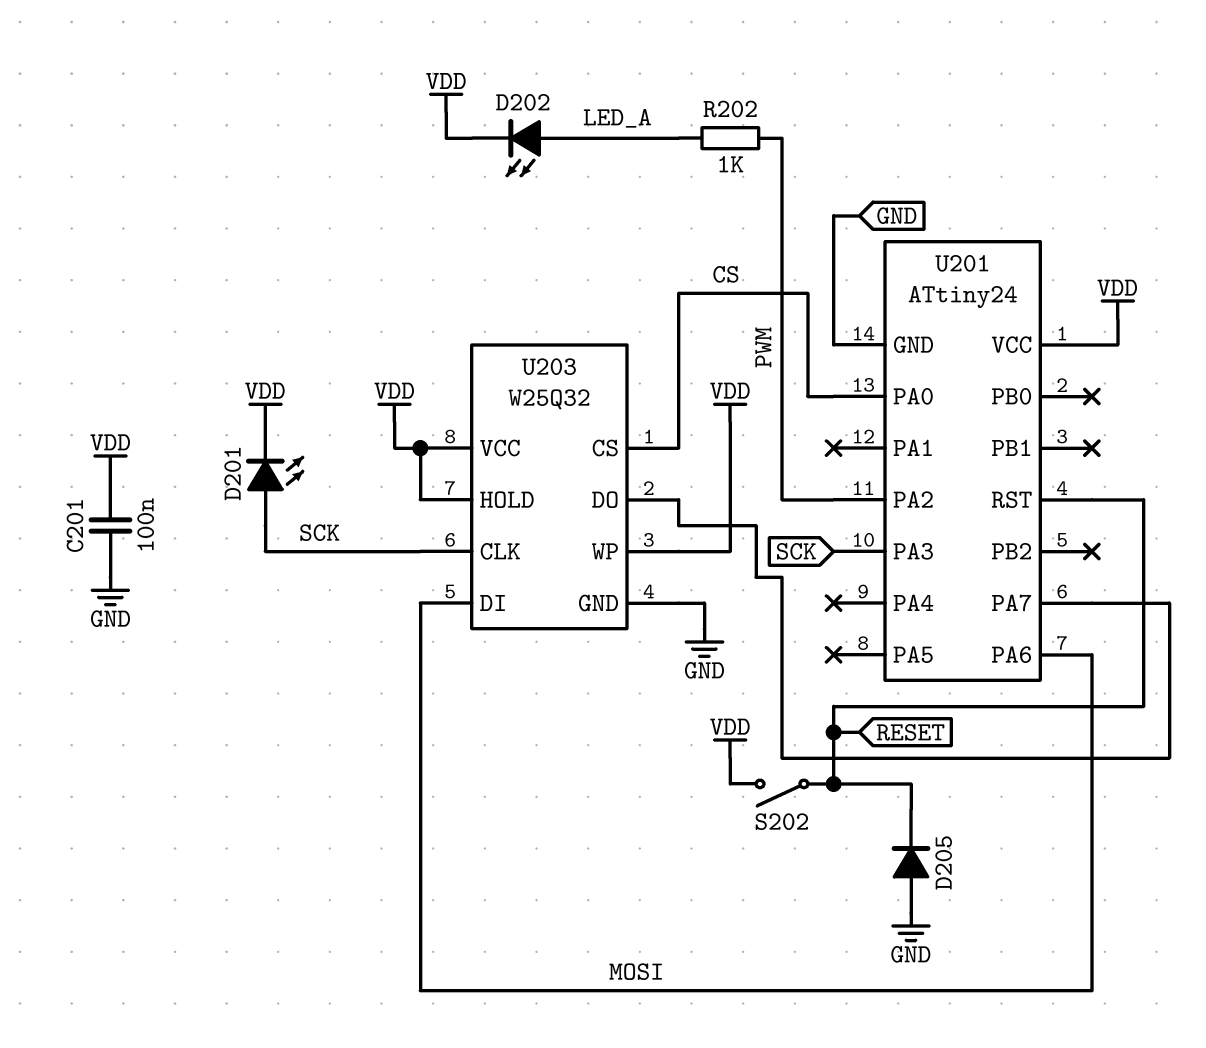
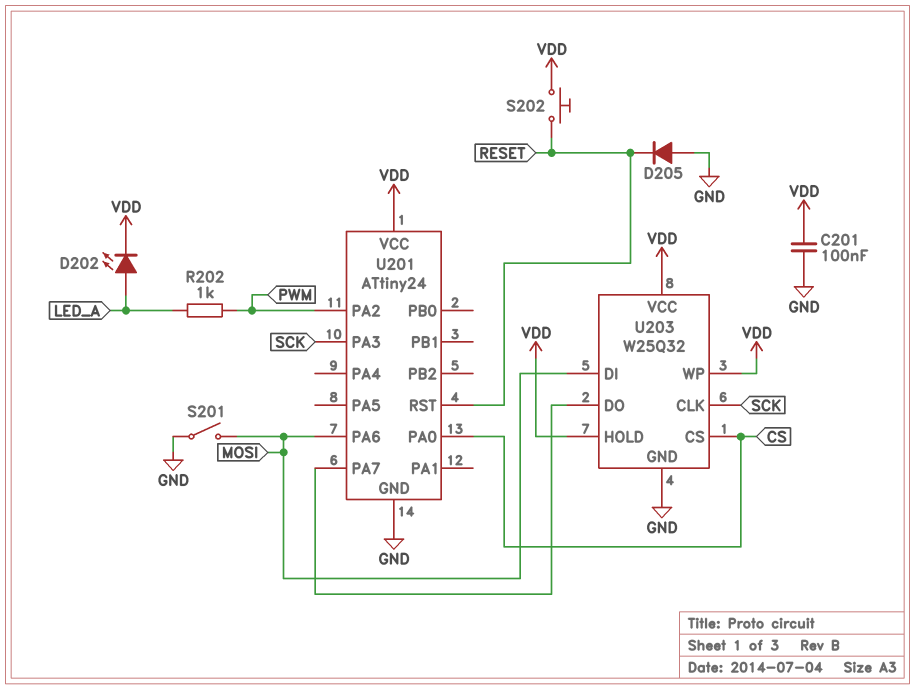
D201: LED (A SCK, K VDD) -> none
S201: none -> switch (GND, MOSI)
S202: switch (RESET, VDD) -> button (RESET, VDD)

